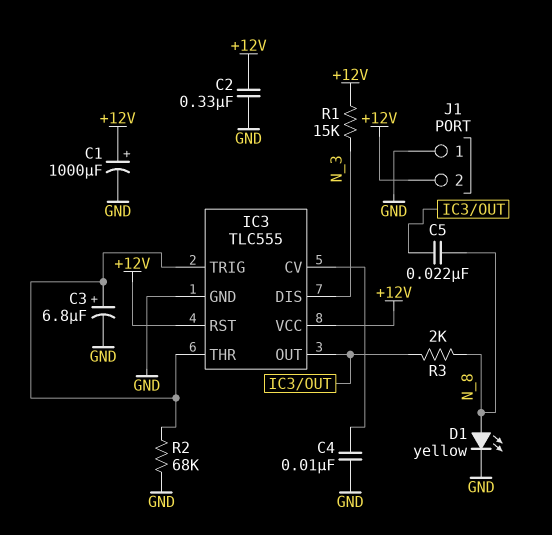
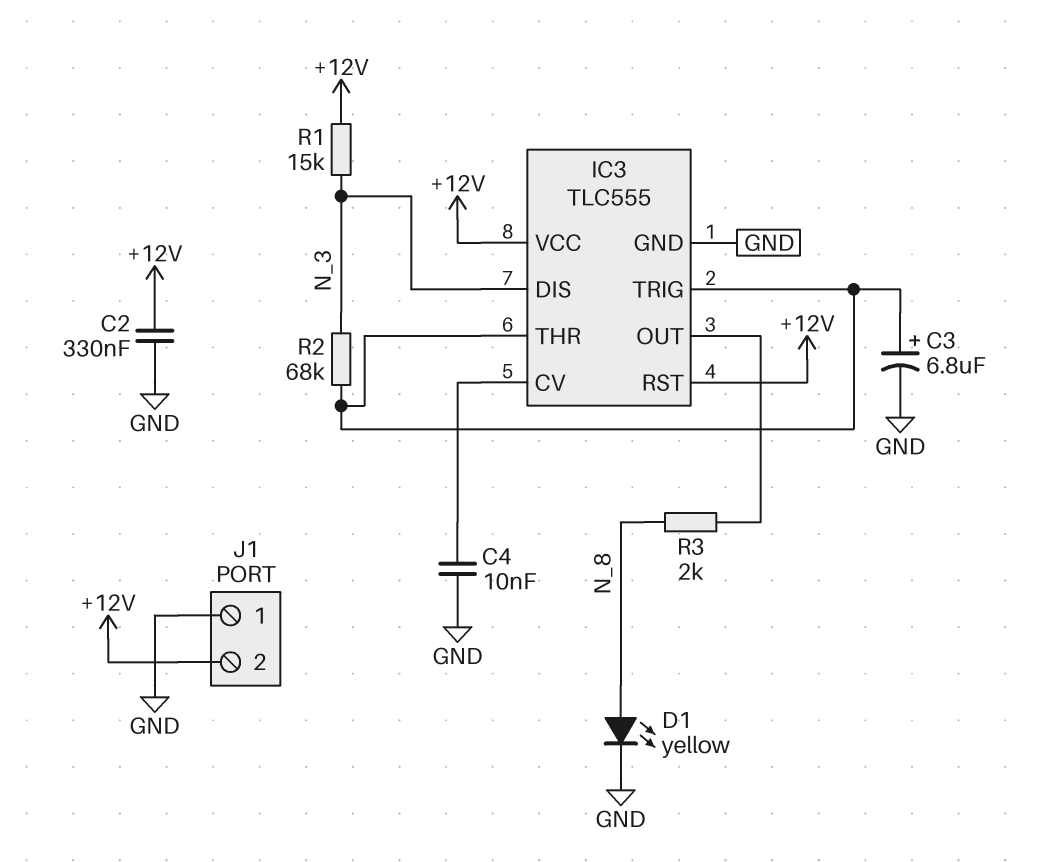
C1: 1000uF (plus +12V, minus GND) -> none
C5: 22nF (IC3/OUT, N_8) -> none
R2: 68k (GND, IC3/THR) -> 68k (IC3/THR, N_3)

